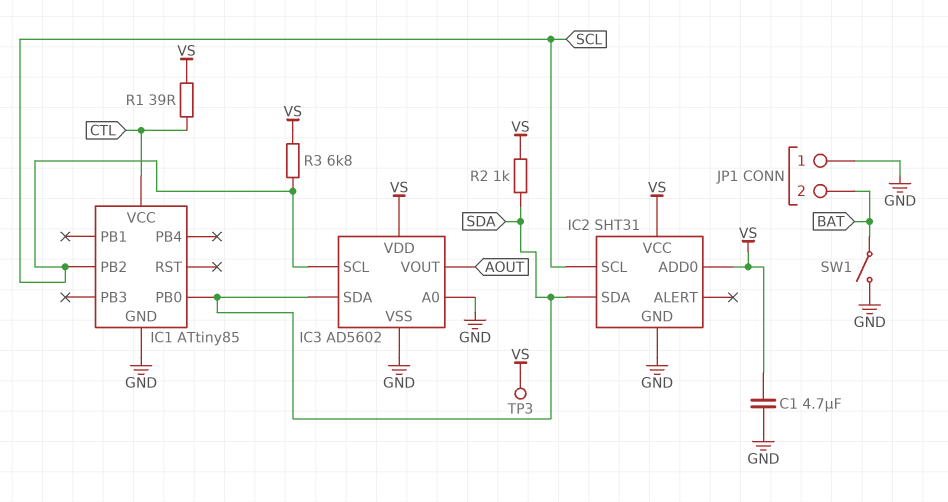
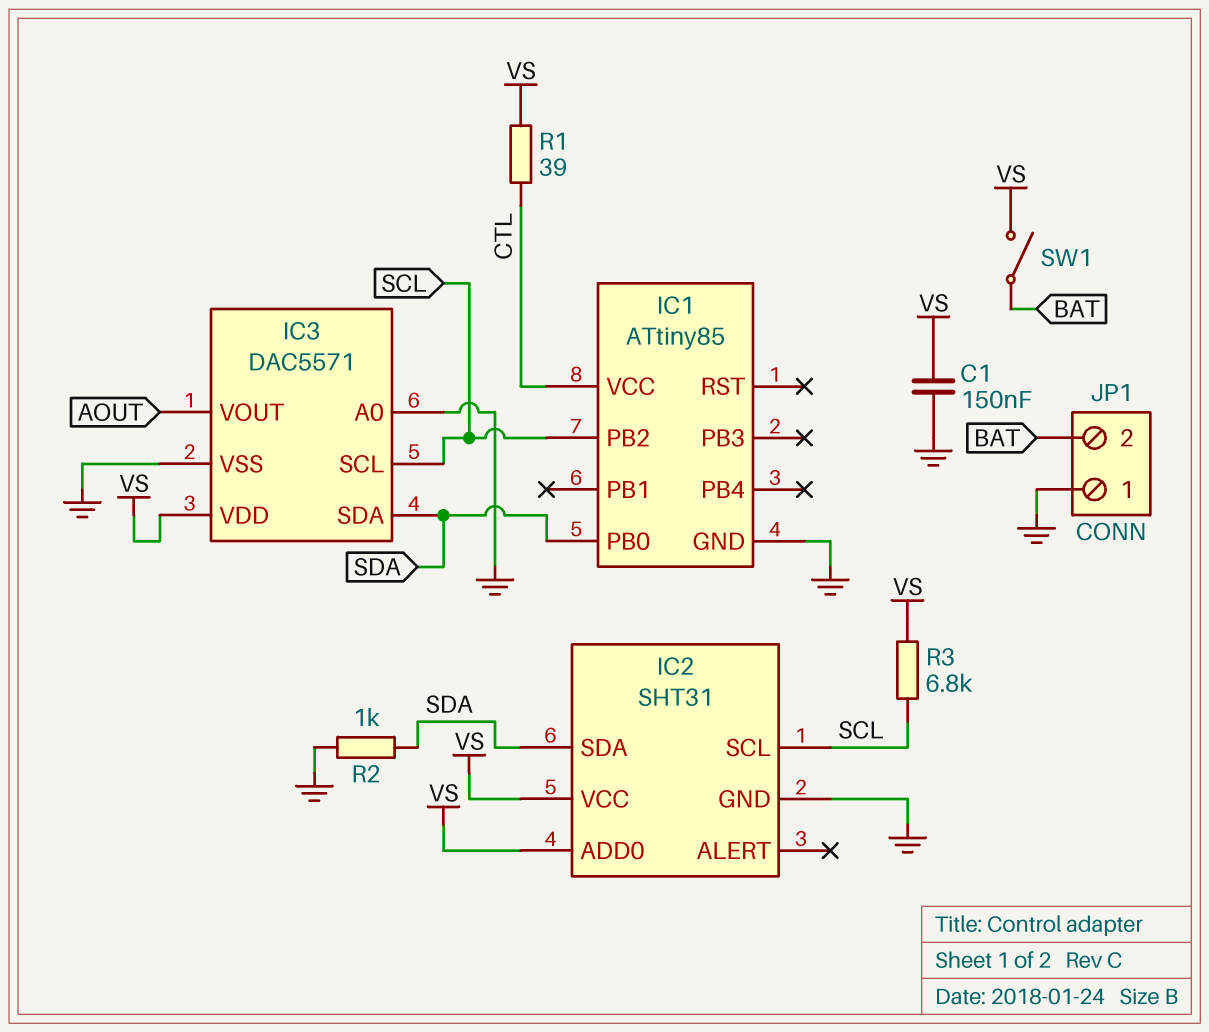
C1: 4.7uF (GND, VS) -> 150nF (GND, VS)
IC3: AD5602 -> DAC5571
R2: 1k (SDA, VS) -> 1k (GND, SDA)
SW1: switch (BAT, GND) -> switch (BAT, VS)
TP3: test point (VS) -> none

